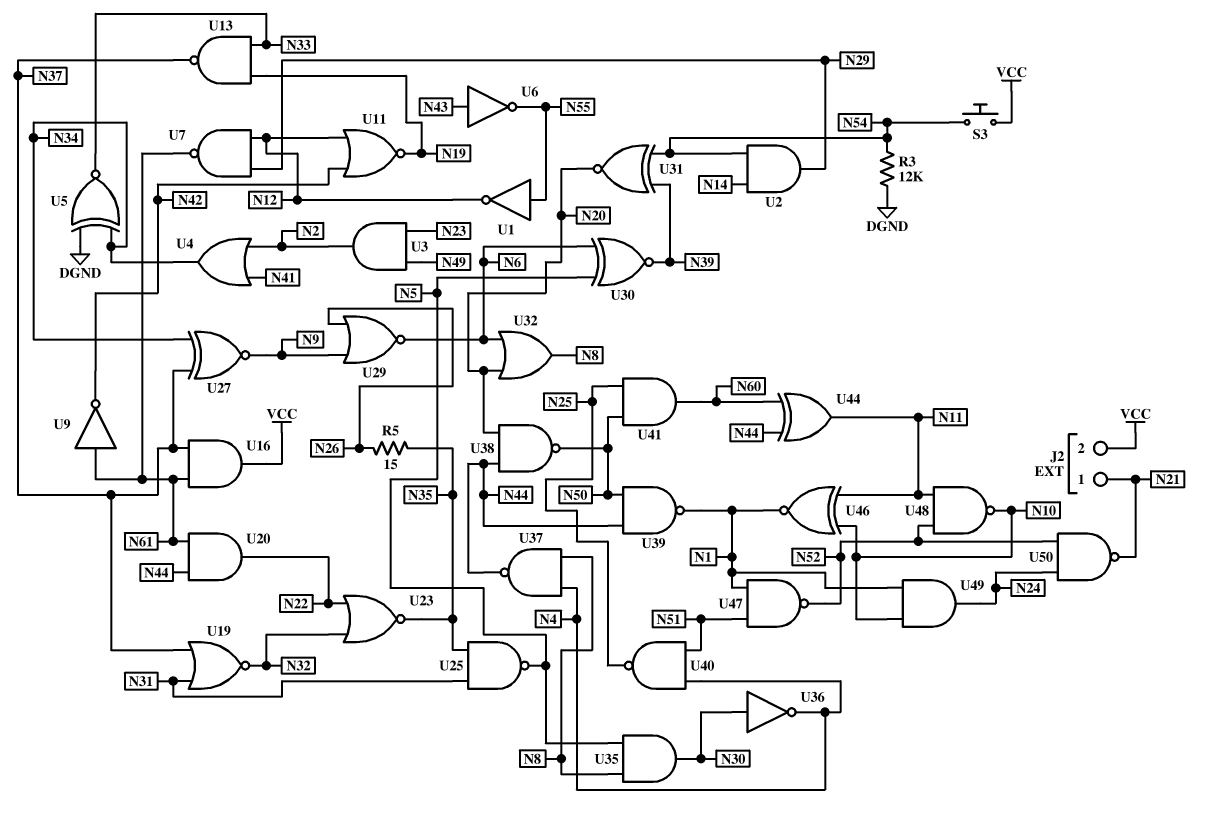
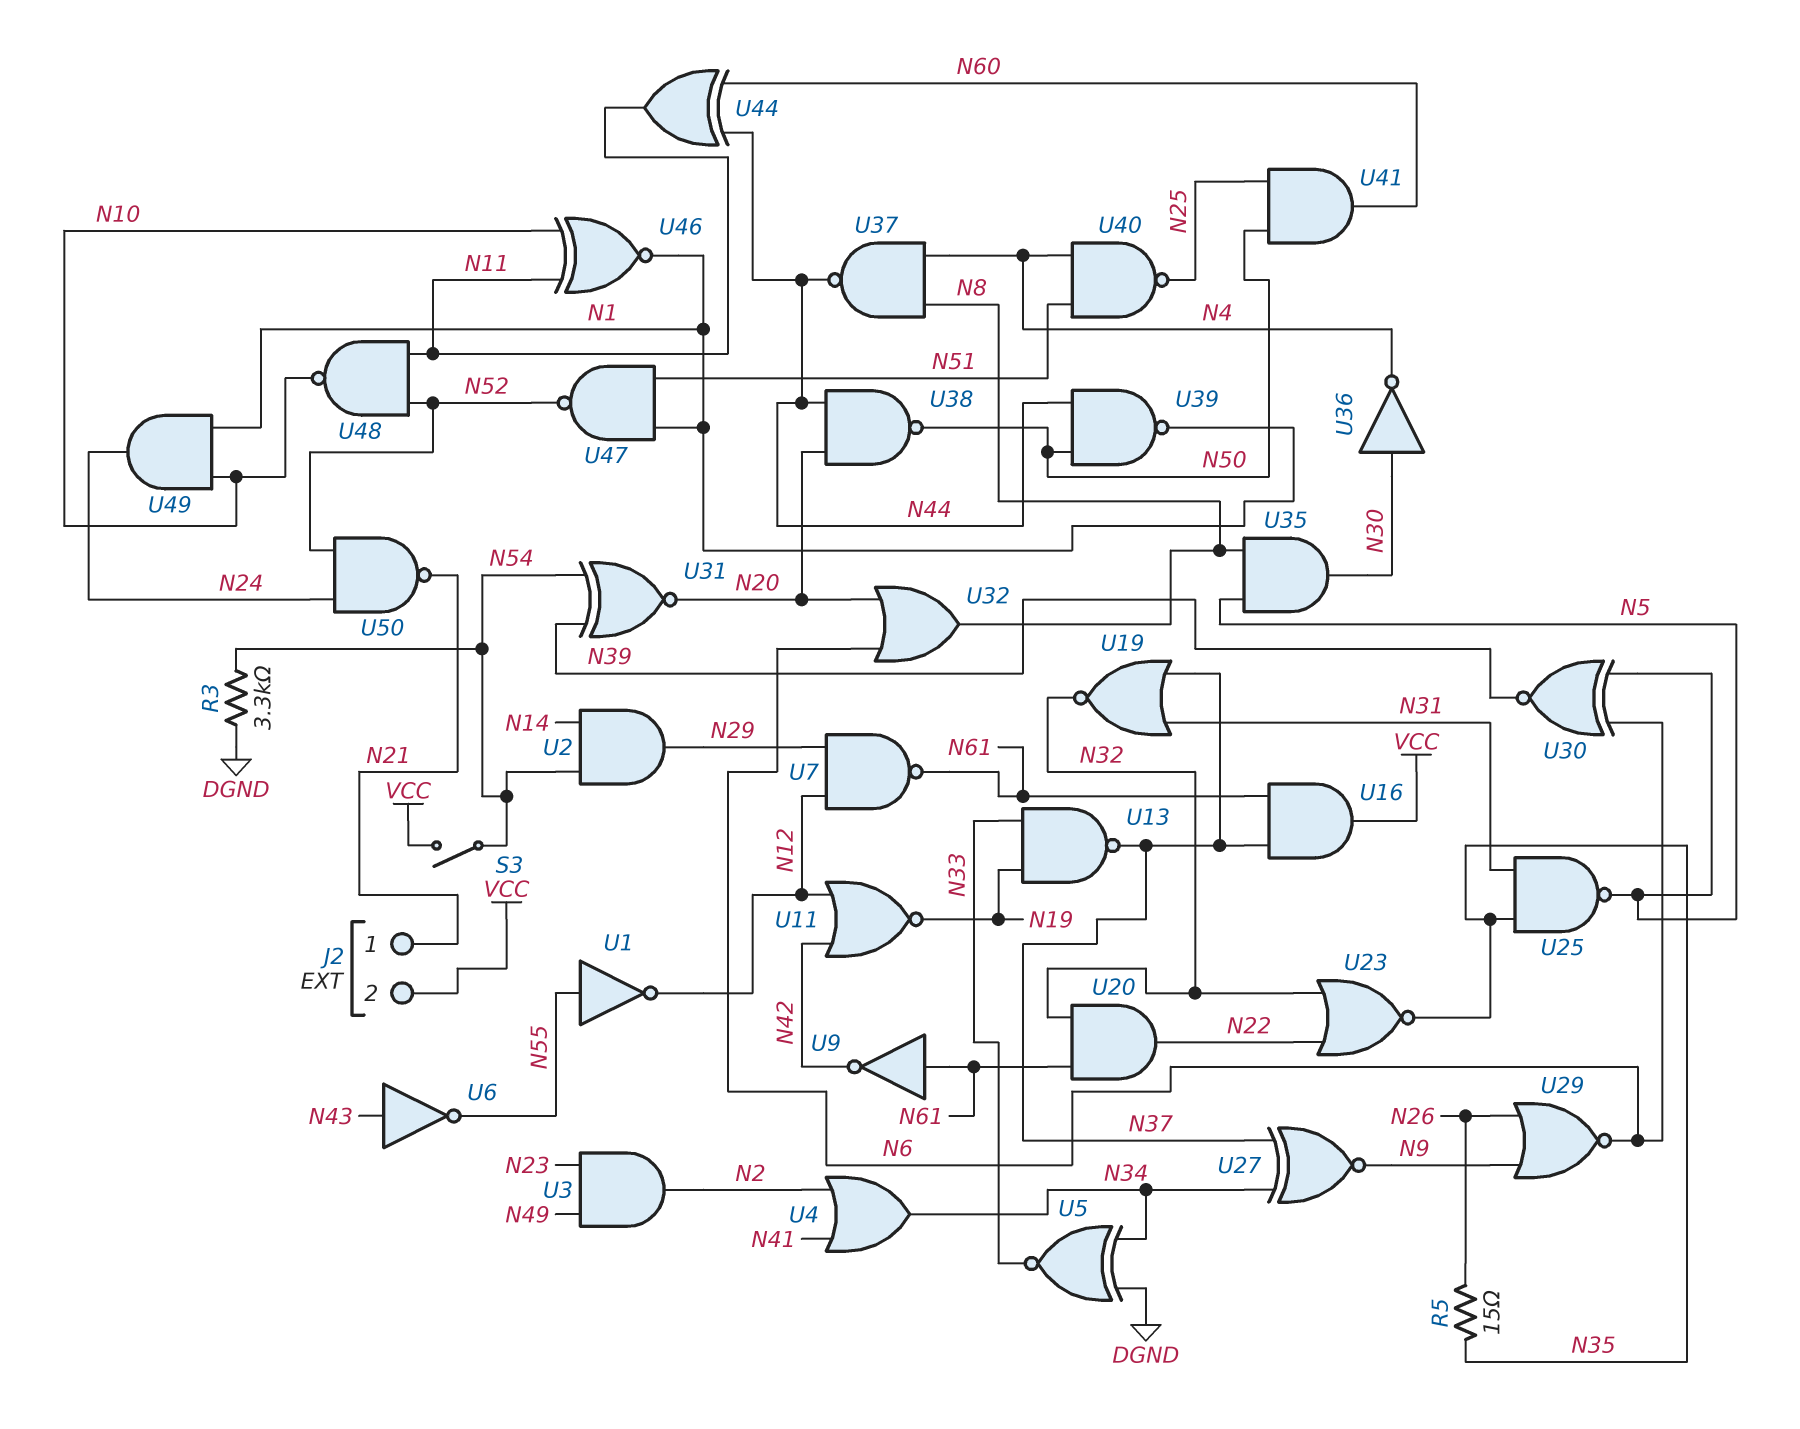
R3: 12k (DGND, N54) -> 3.3k (DGND, N54)
S3: button (N54, VCC) -> switch (N54, VCC)
U20: AND (in N44, in N61, out N22) -> AND (in N32, in N61, out N22)

